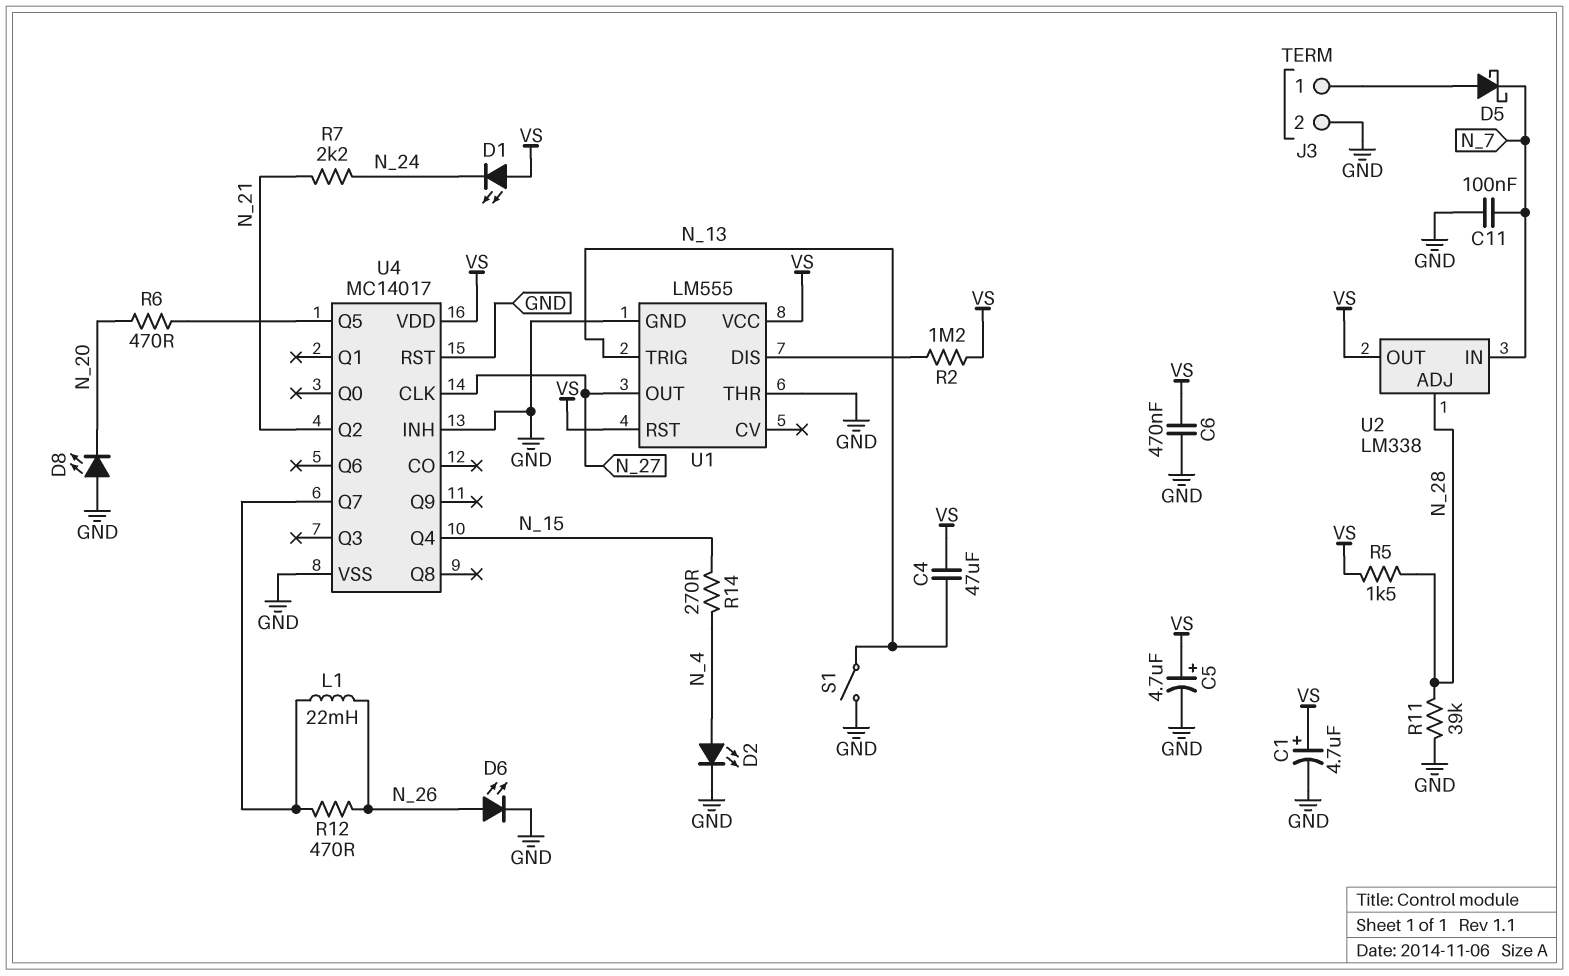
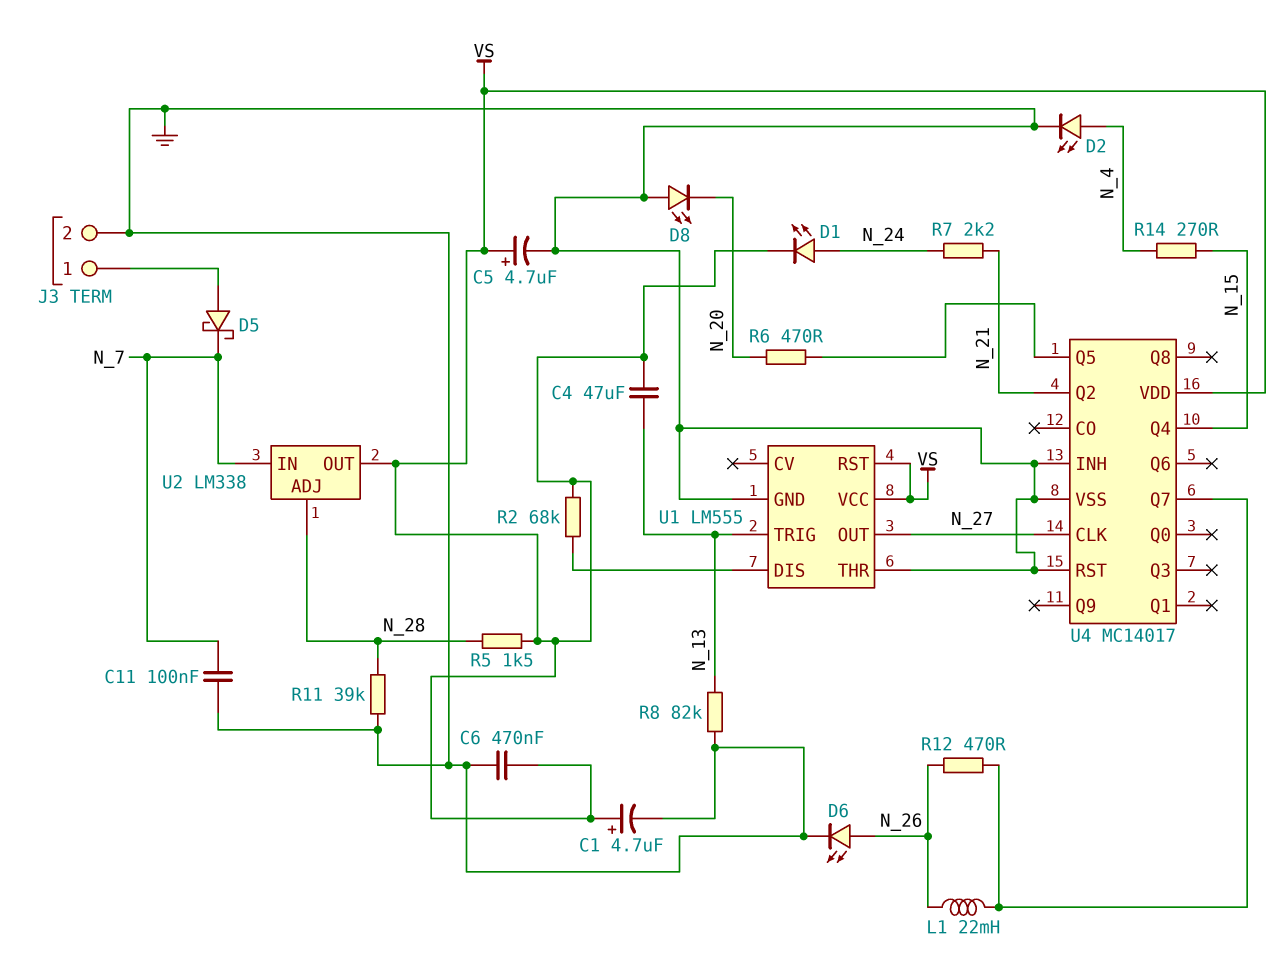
D1: LED (A VS, K N_24) -> LED (A N_24, K VS)
R2: 1.2M (U1/DIS, VS) -> 68k (U1/DIS, VS)
R8: none -> 82k (GND, N_13)
S1: switch (GND, N_13) -> none

